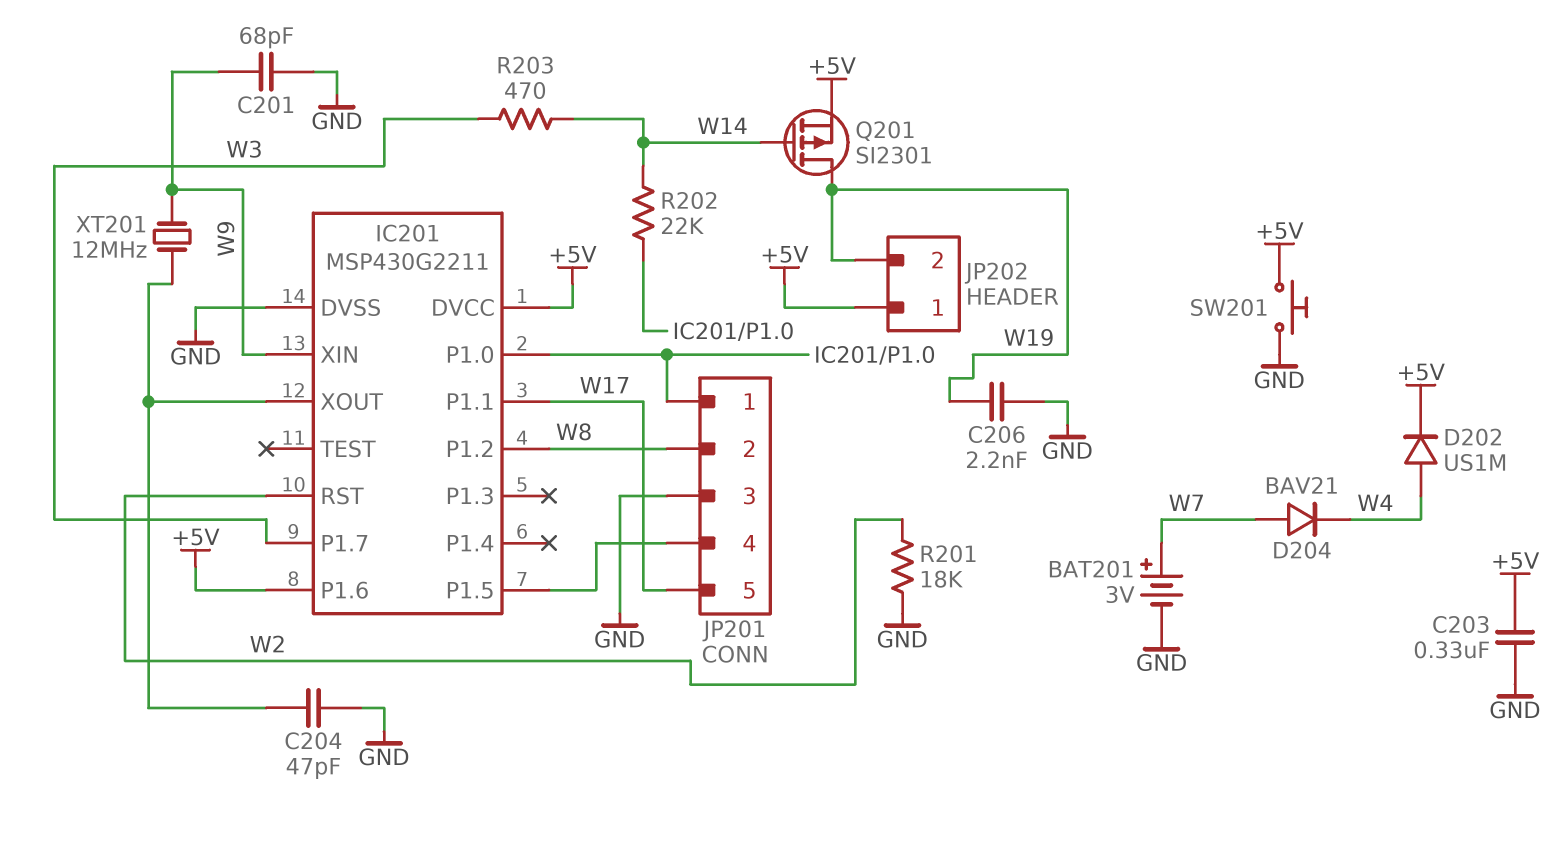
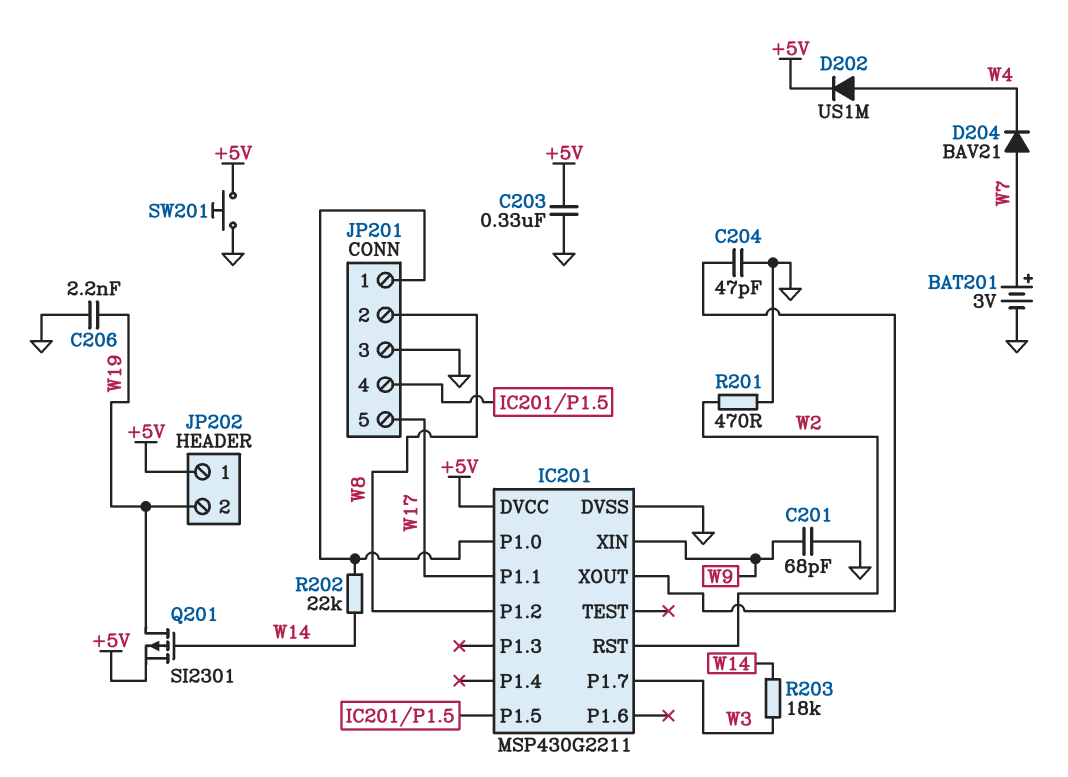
IC201 pin P1.6: +5V -> none
R201: 18k (GND, W2) -> 470 (GND, W2)
R203: 470 (W3, W14) -> 18k (W3, W14)
XT201: 12MHz (IC201/XOUT, W9) -> none

